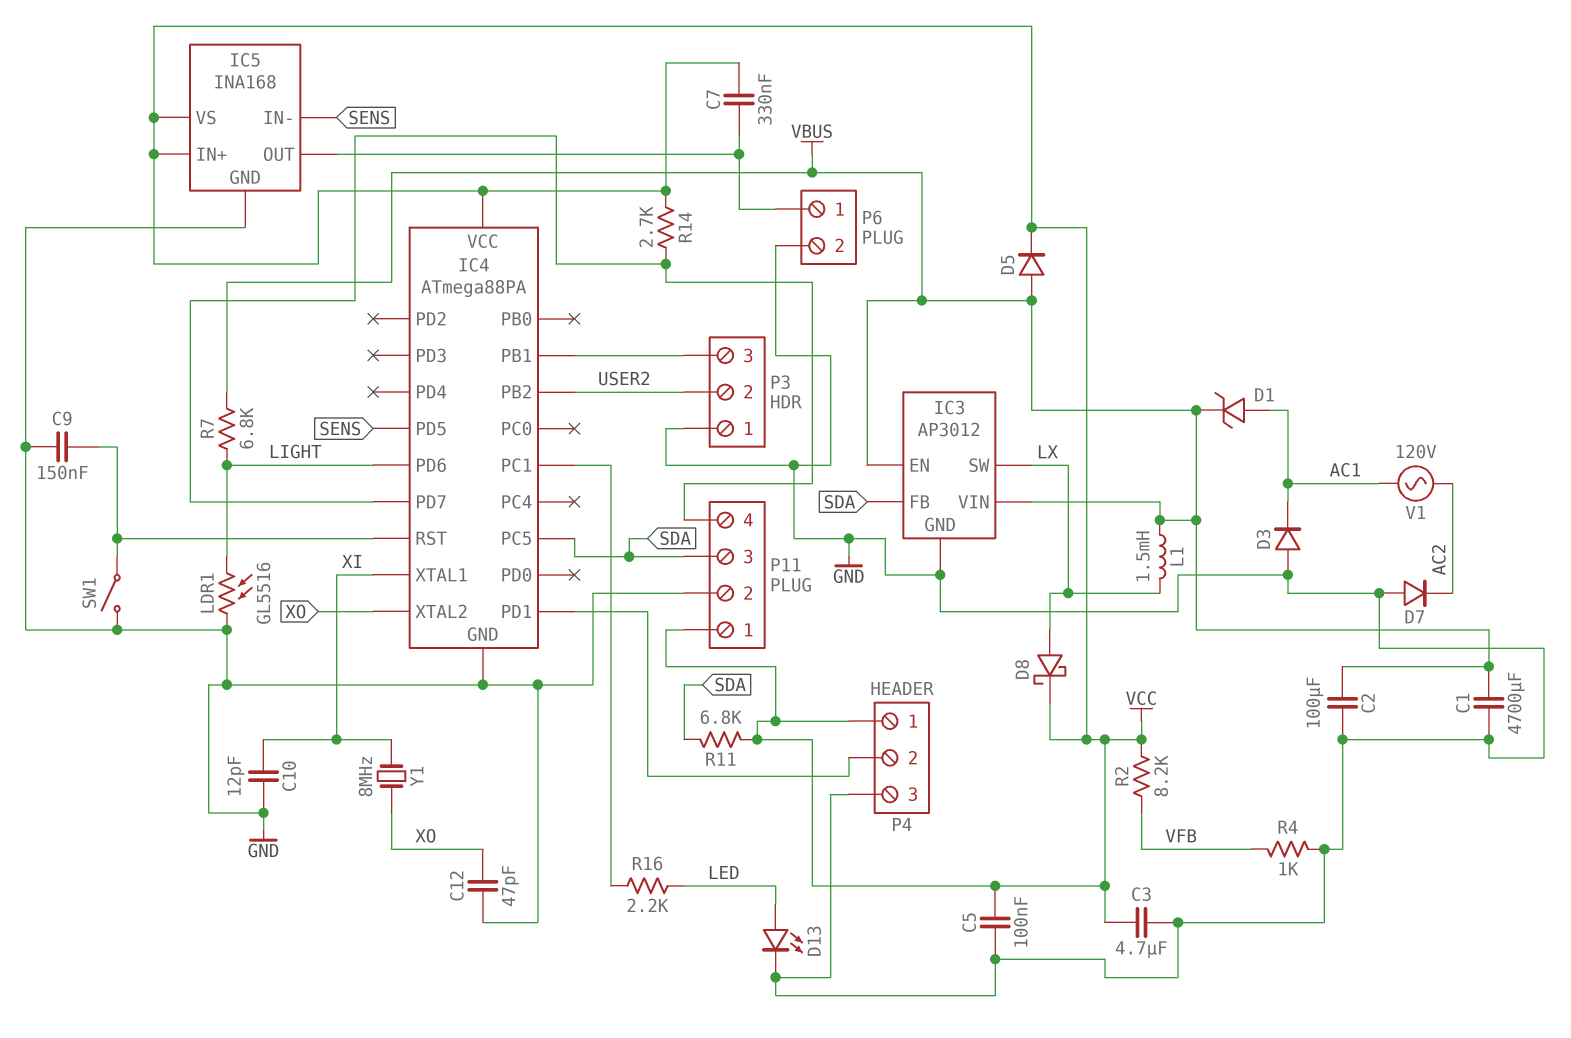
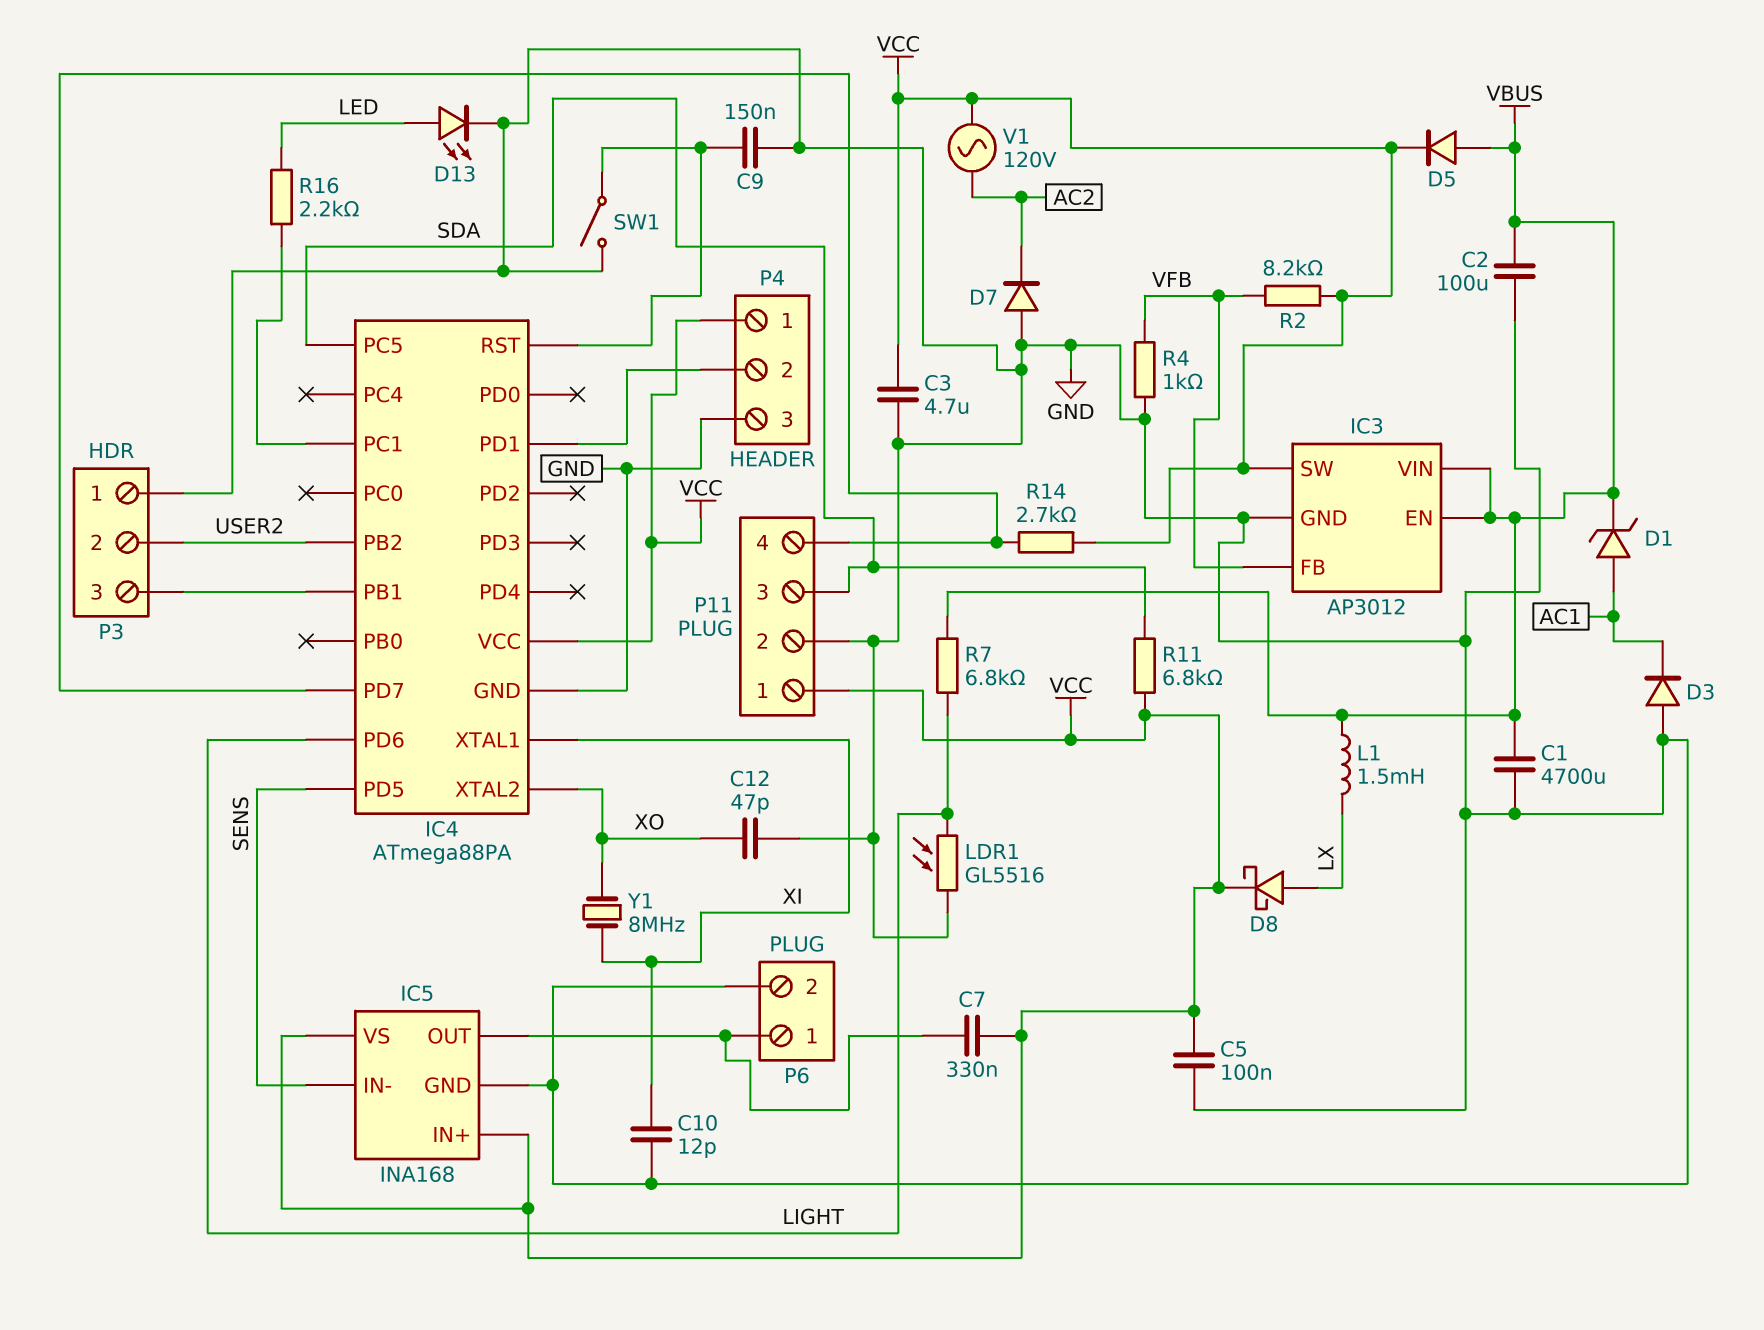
IC3 pin FB: SDA -> VFB
IC3 pin SW: LX -> VCC
V1: AC 120V (AC1, AC2) -> AC 120V (AC2, VCC)

